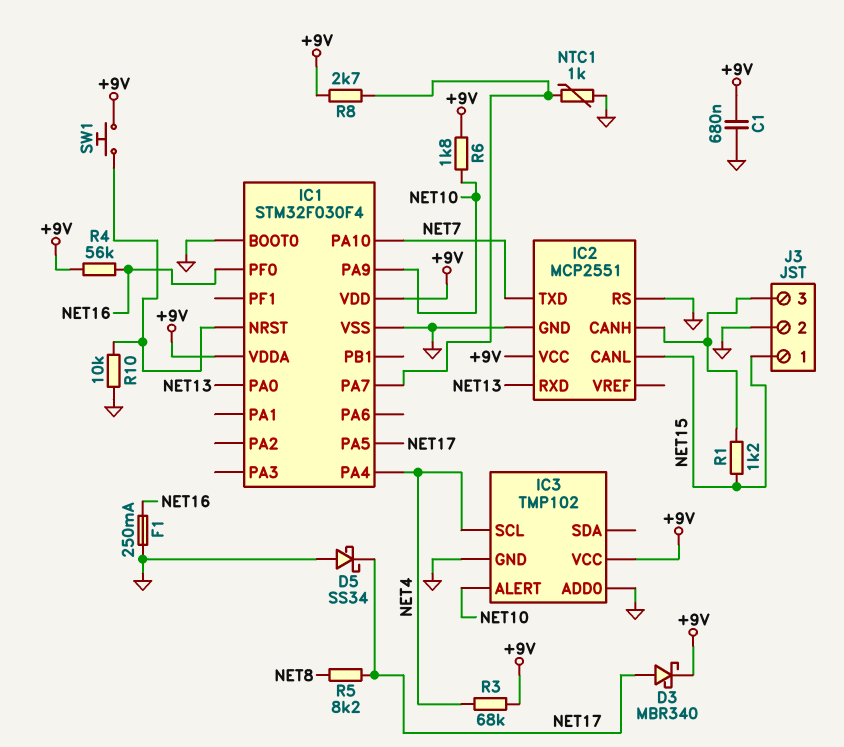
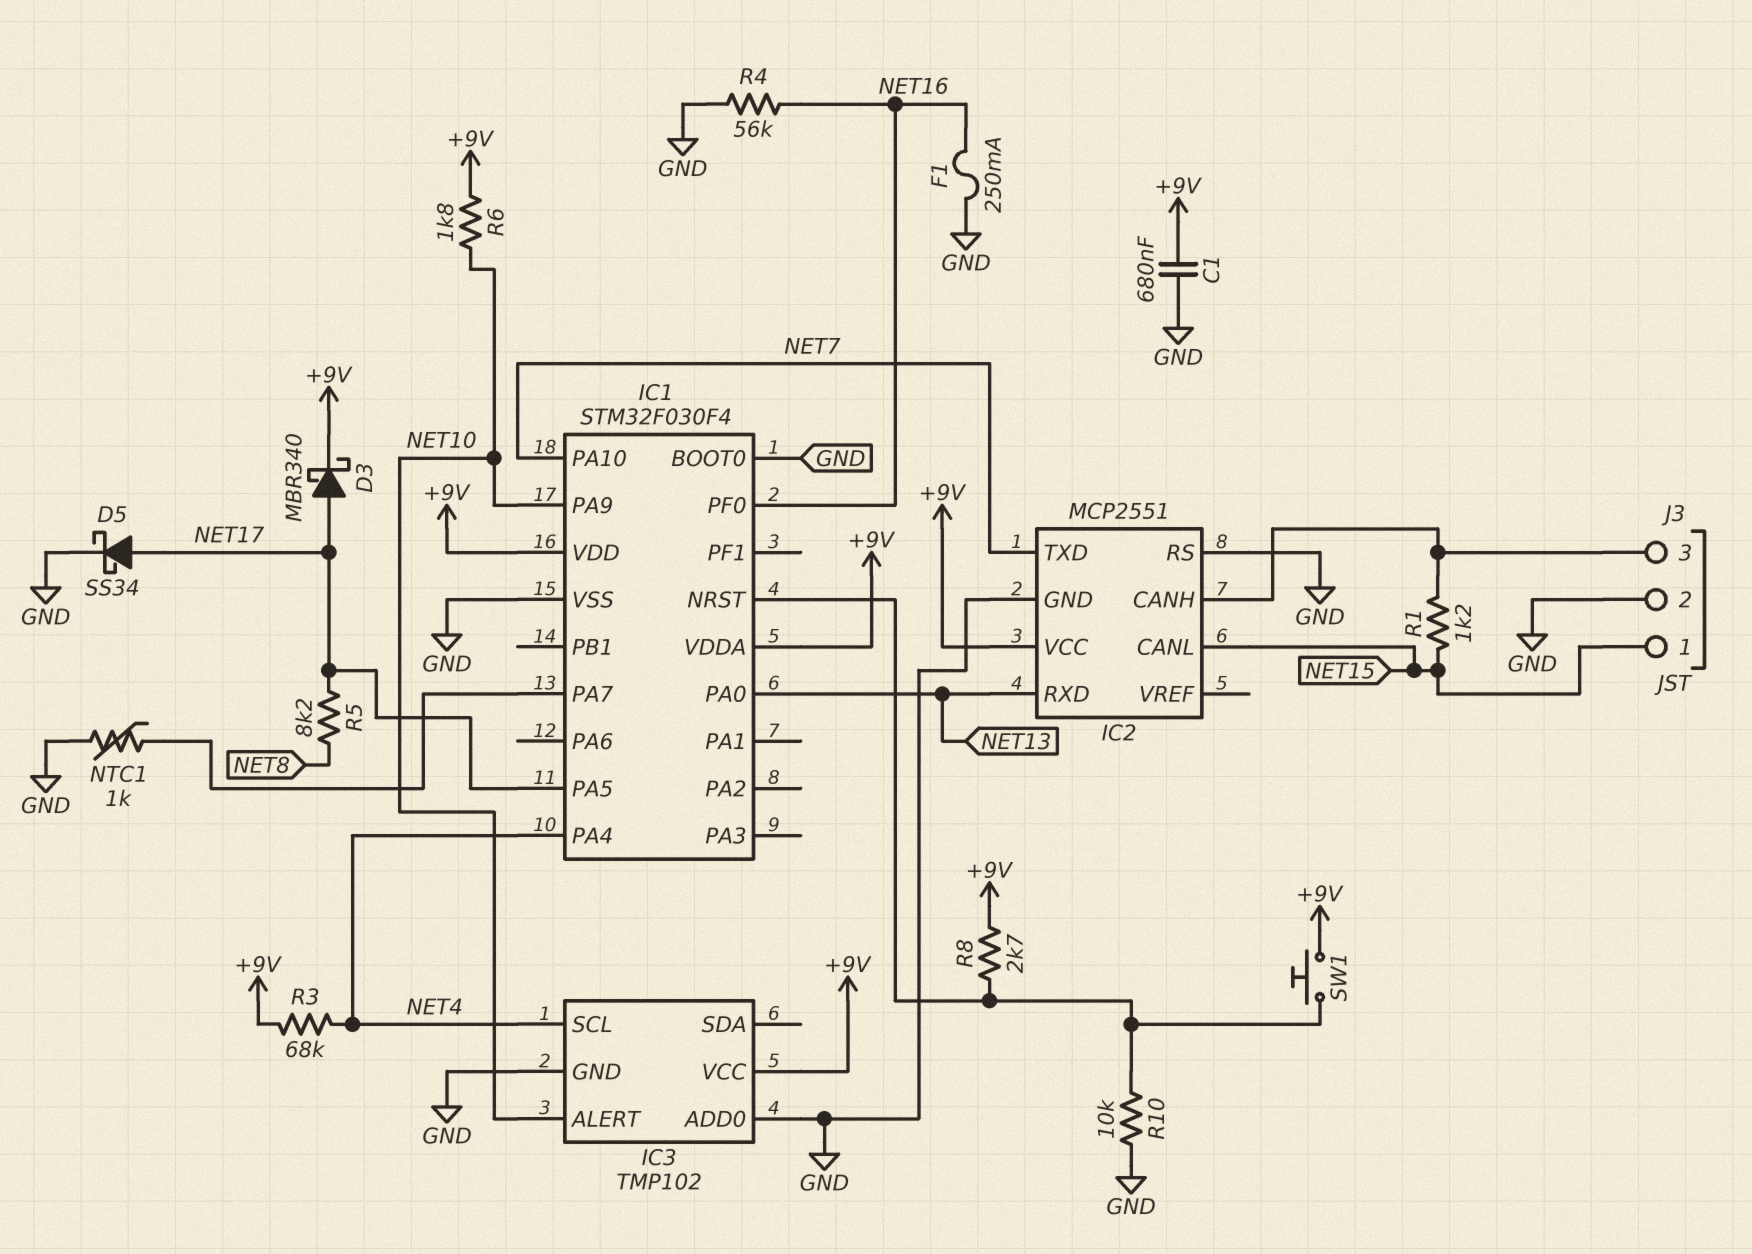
D5: schottky SS34 (A GND, K NET17) -> schottky SS34 (A NET17, K GND)
R4: 56k (+9V, NET16) -> 56k (GND, NET16)
R8: 2.7k (+9V, IC1/PA7) -> 2.7k (+9V, IC1/NRST)

